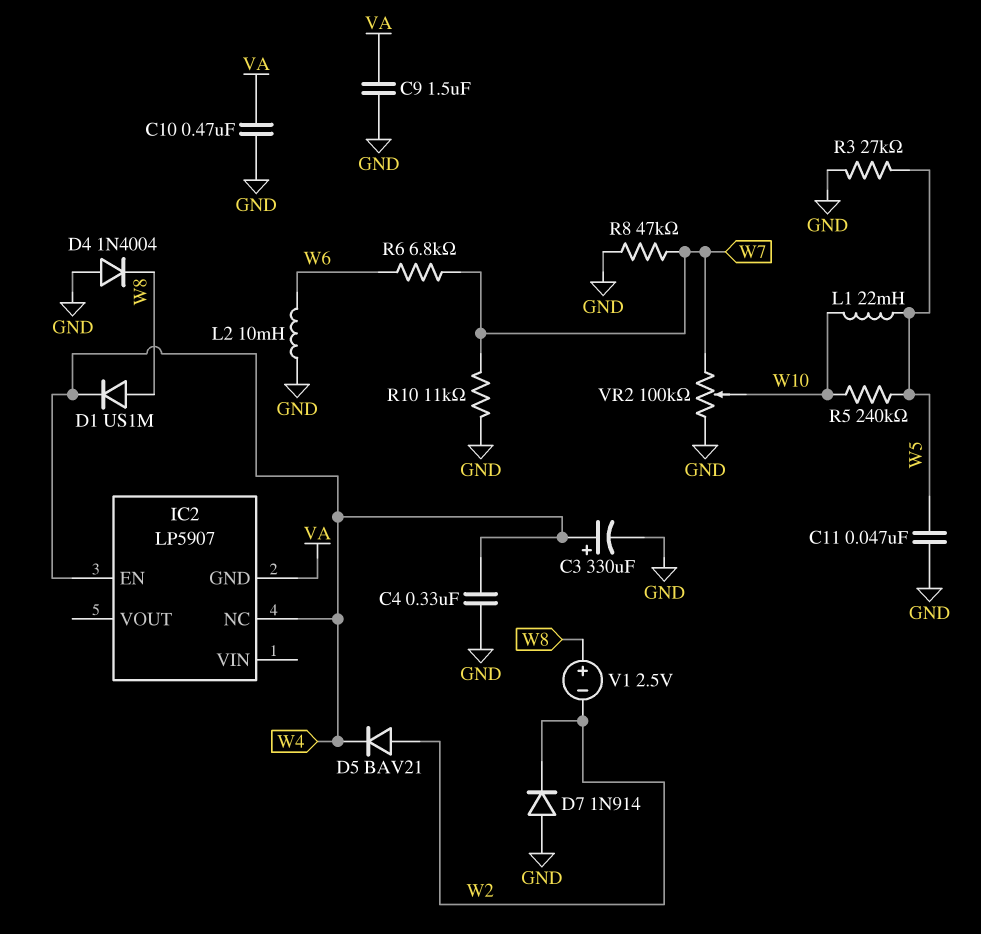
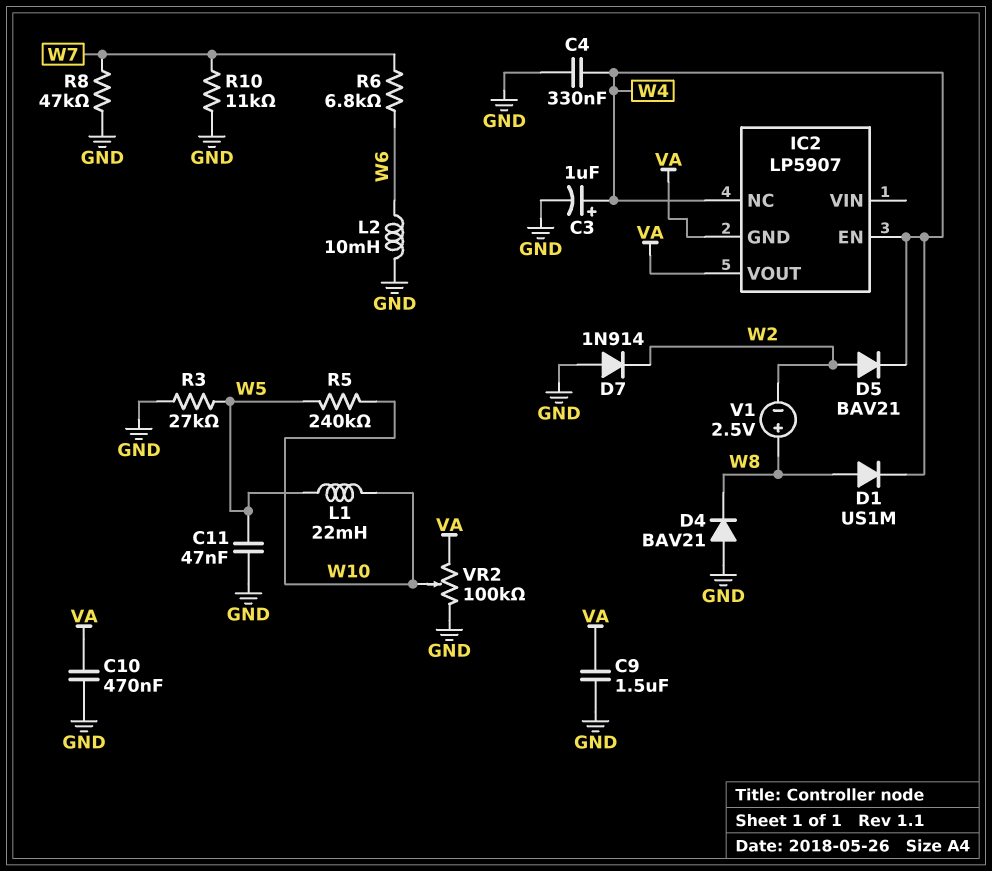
C3: 330uF (plus W4, minus GND) -> 1uF (plus W4, minus GND)
D4: diode 1N4004 (A GND, K W8) -> diode BAV21 (A GND, K W8)
IC2 pin VOUT: none -> VA
VR2: 100k (GND, W7, wiper W10) -> 100k (GND, VA, wiper W10)

